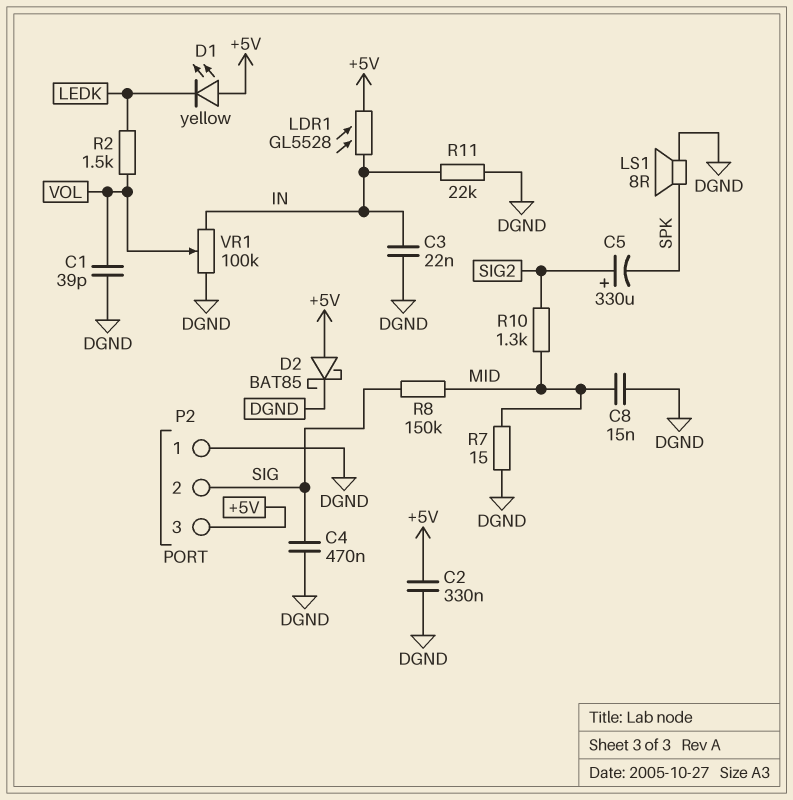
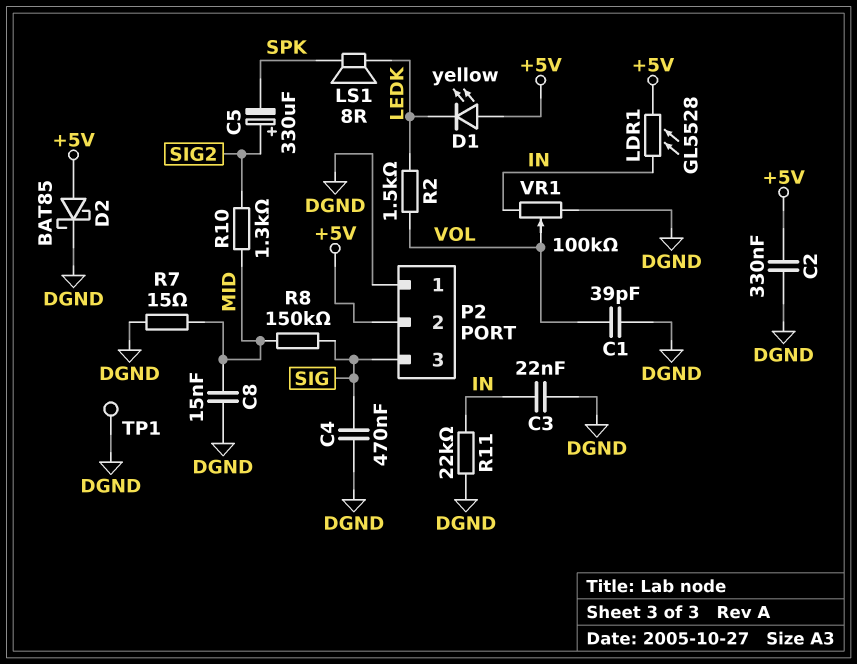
LS1: speaker 8R (DGND, SPK) -> speaker 8R (LEDK, SPK)
P2 pin 2: SIG -> +5V
P2 pin 3: +5V -> SIG
TP1: none -> test point (DGND)

